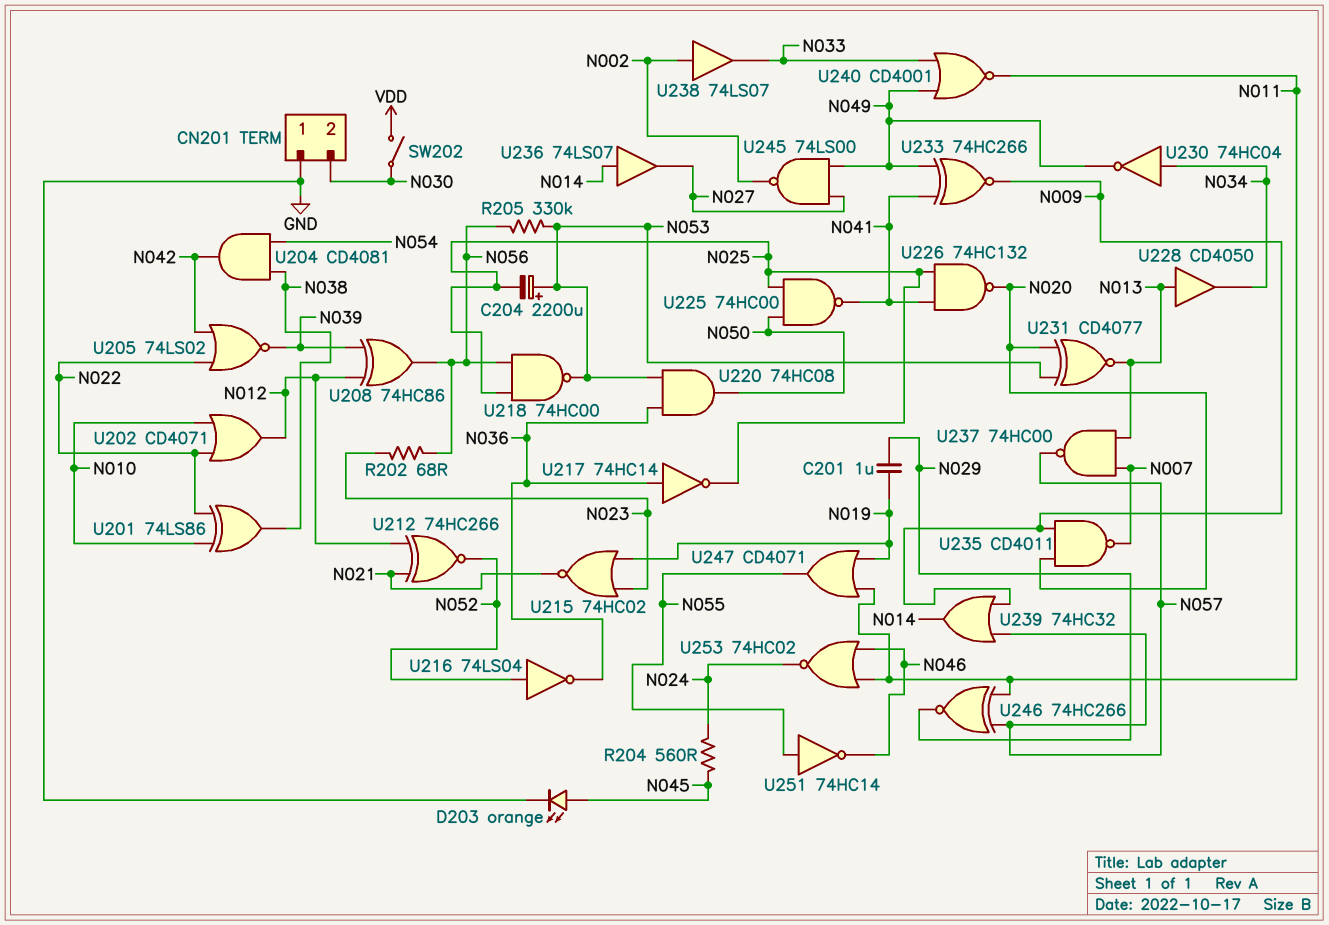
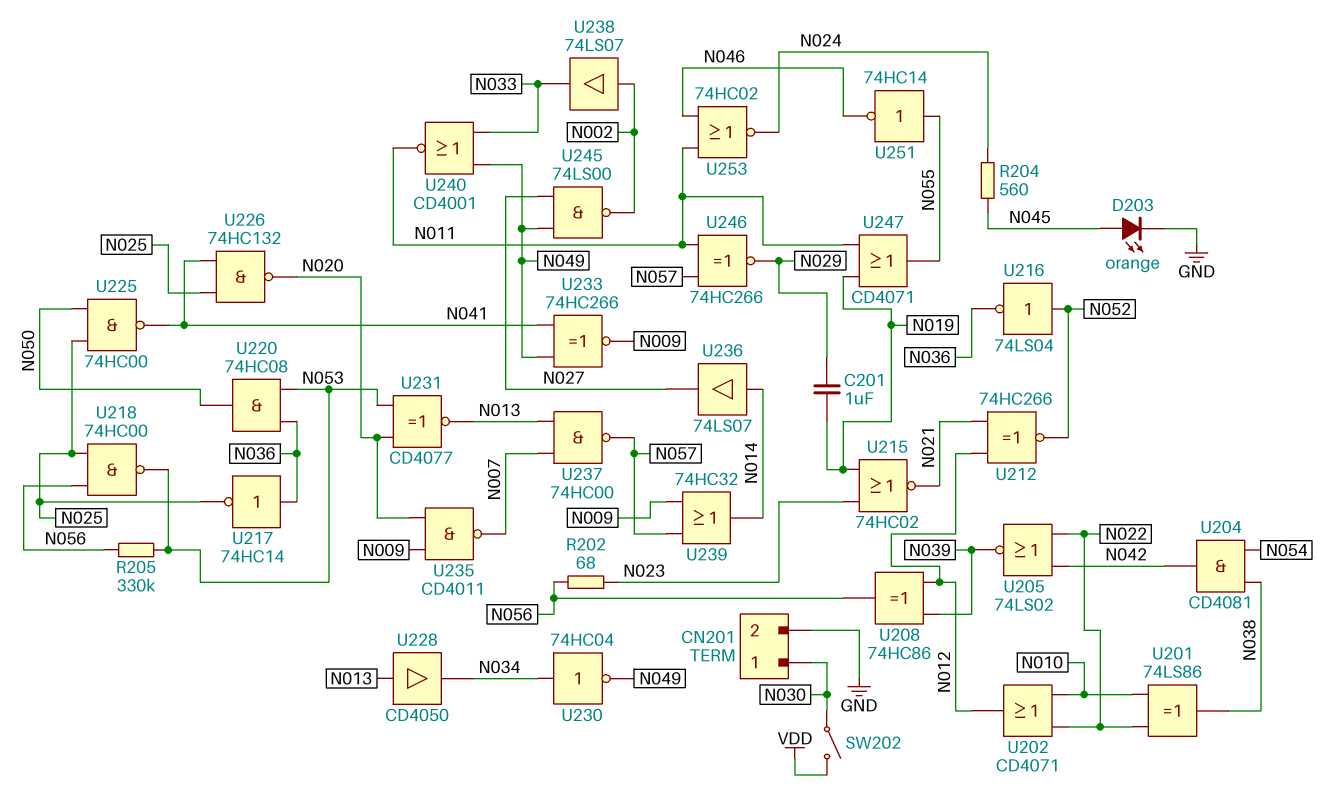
C204: 2200uF (plus N053, minus N025) -> none
CN201 pin 1: GND -> N030
CN201 pin 2: N030 -> GND

